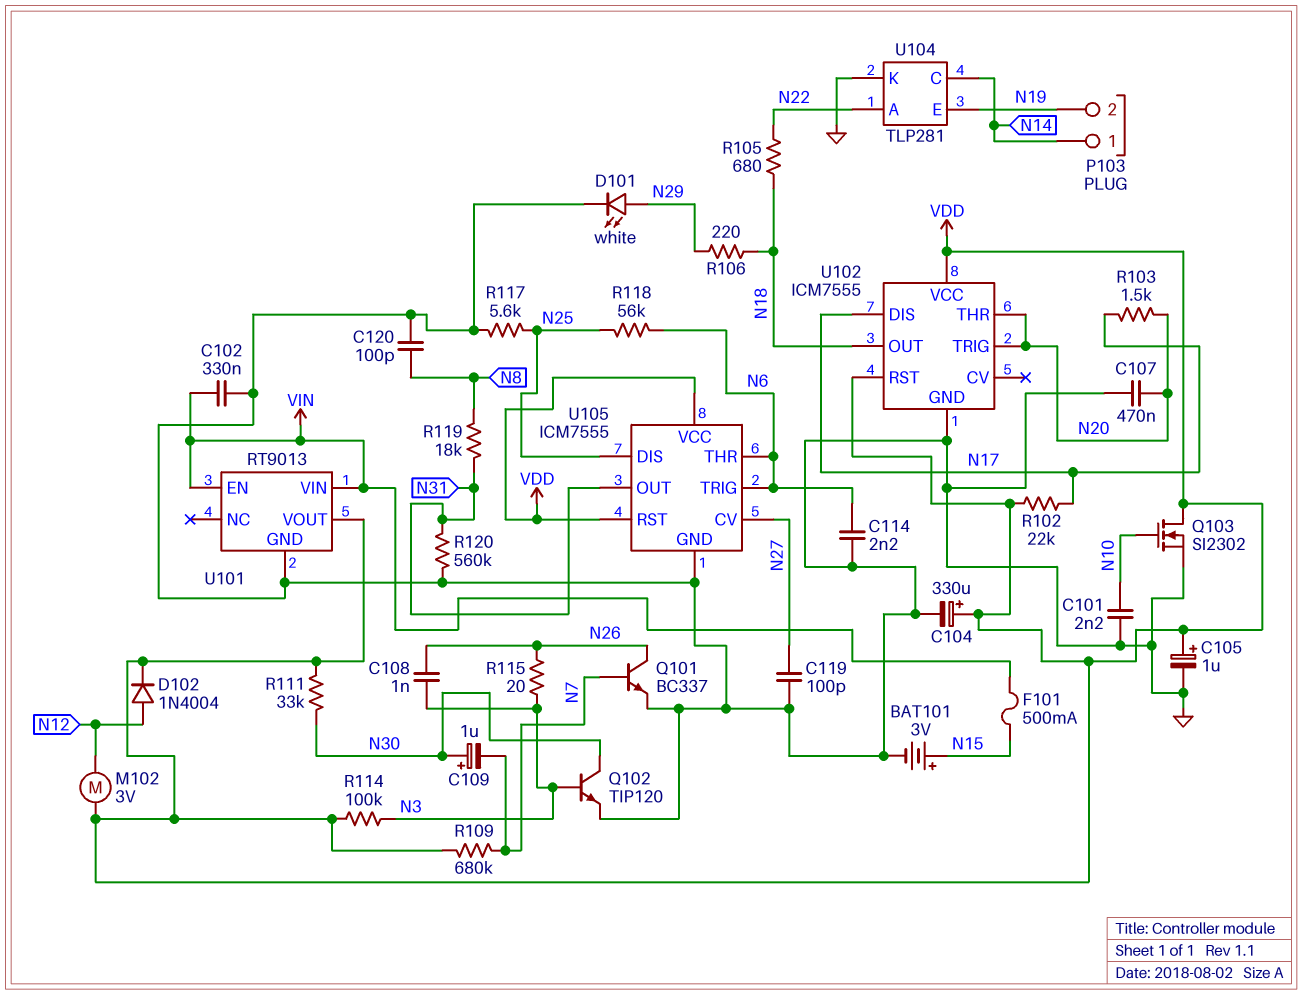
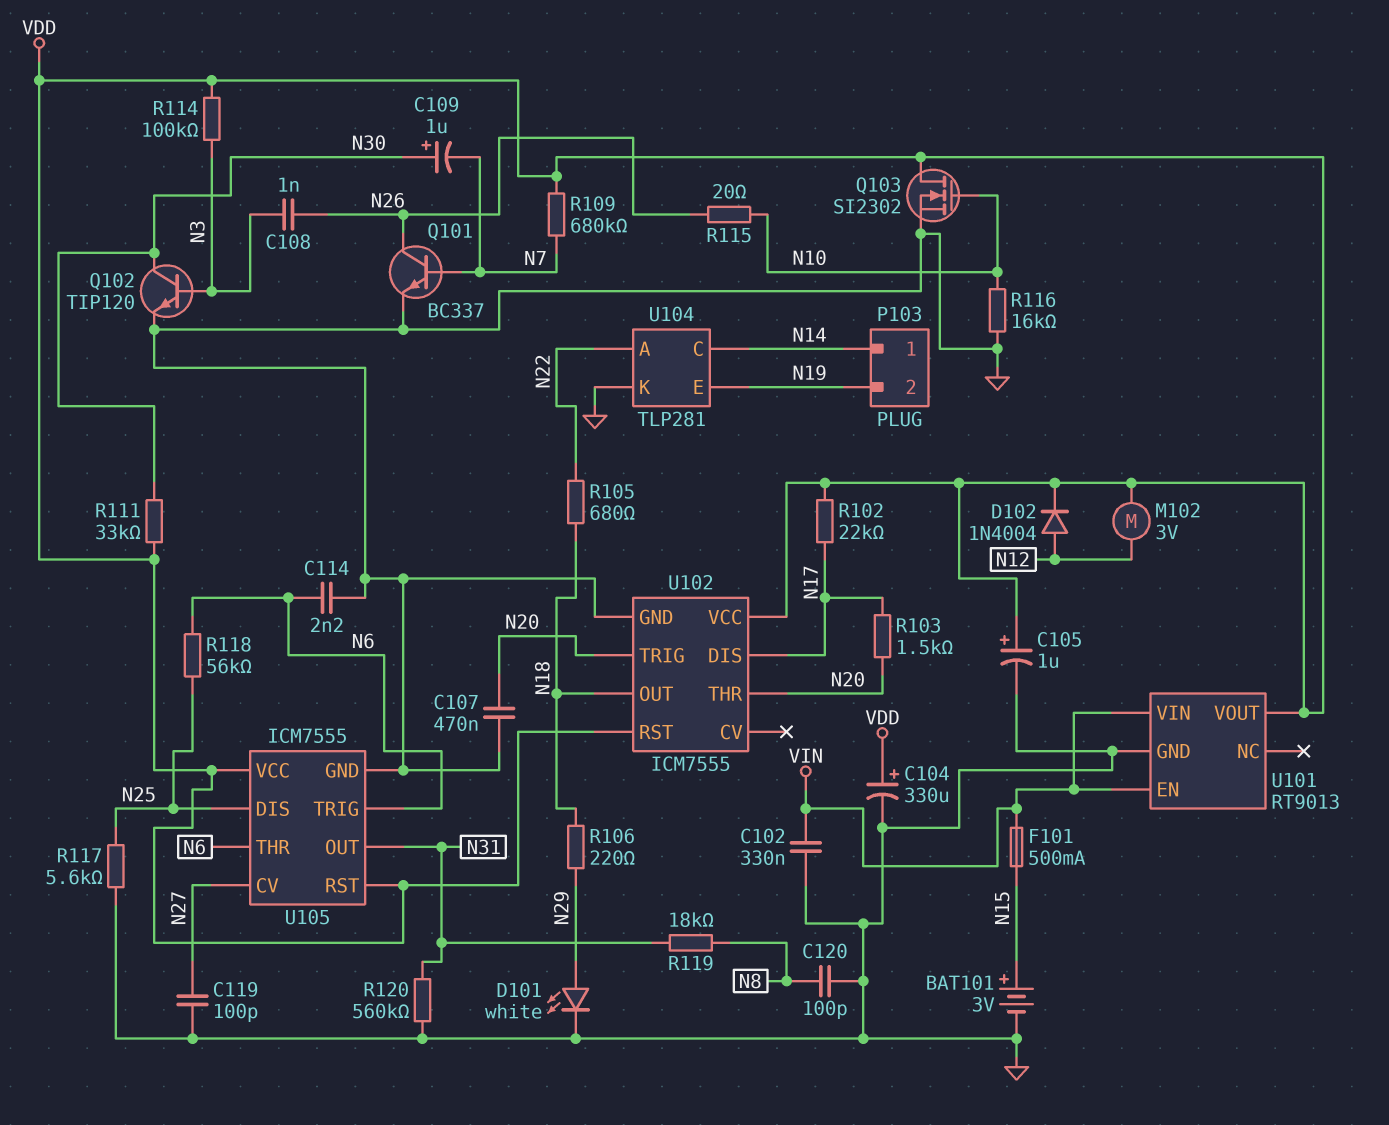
C101: 2.2nF (GND, N10) -> none
R115: 20 (N3, N26) -> 20 (N10, N26)
R116: none -> 16k (GND, N10)

